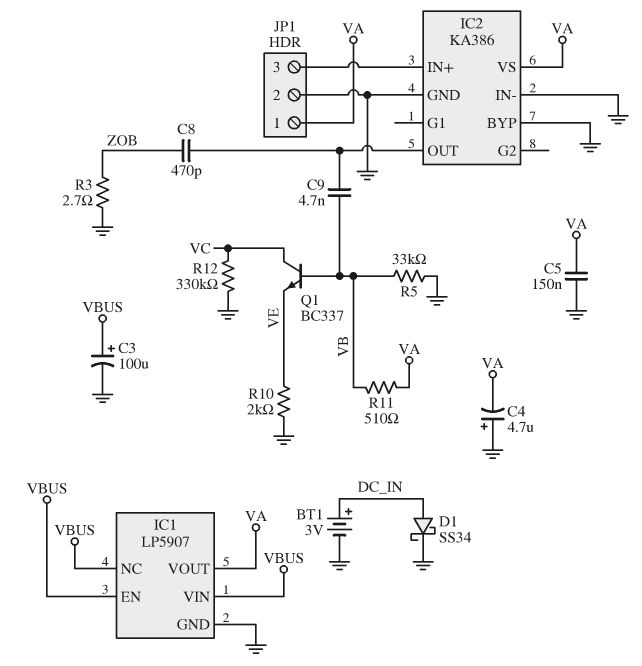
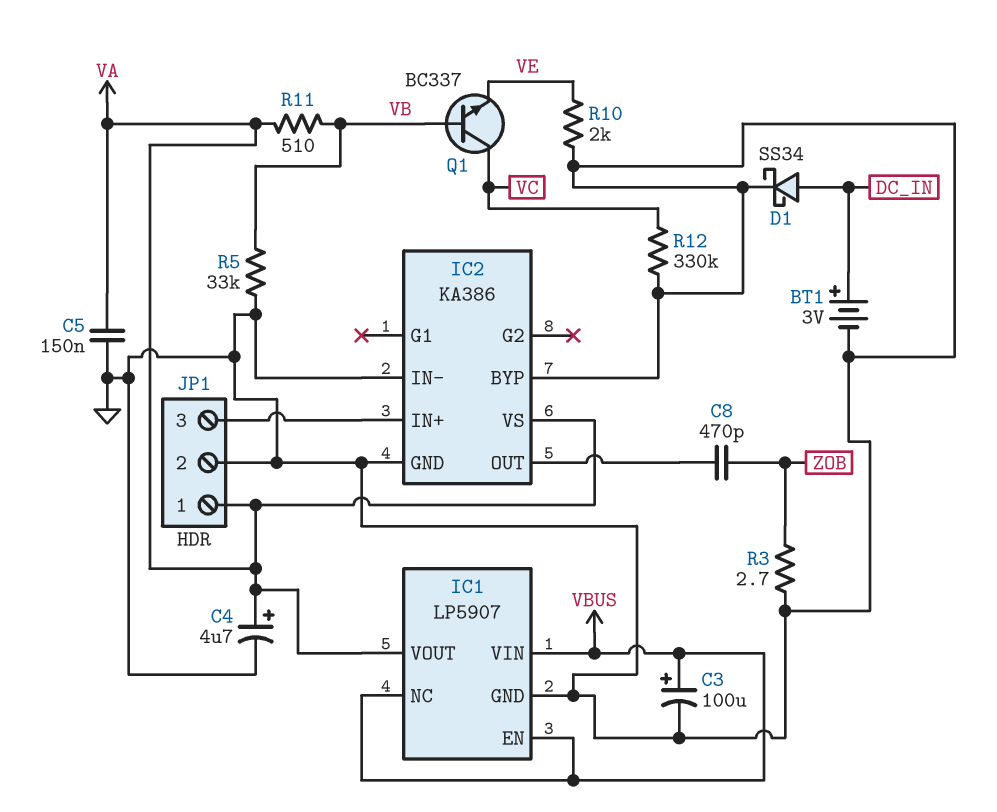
C4: 4.7uF (plus GND, minus VA) -> 4.7uF (plus VA, minus GND)
C9: 4.7nF (IC2/OUT, VB) -> none

